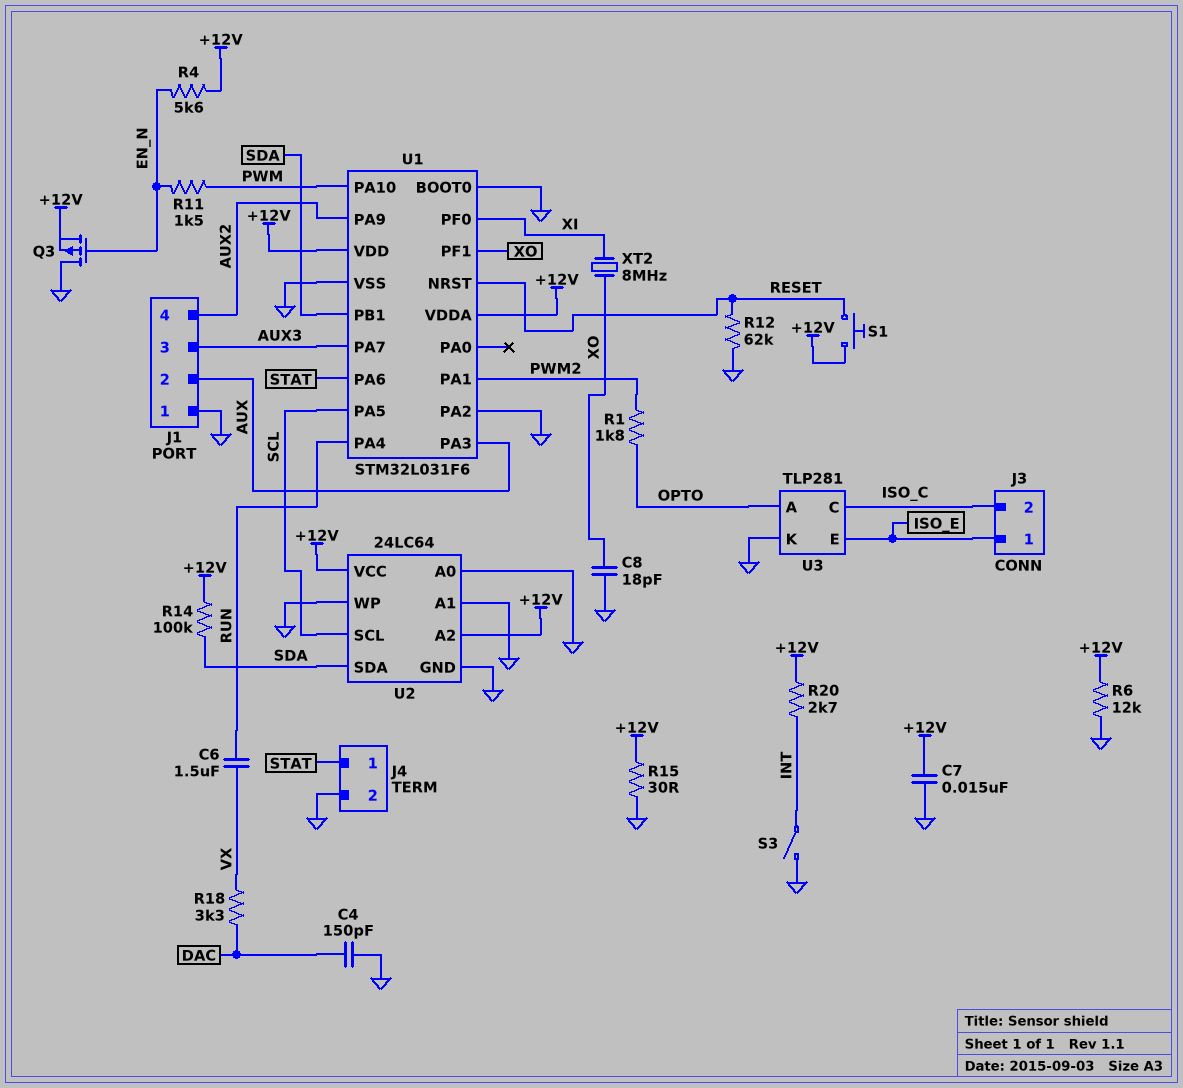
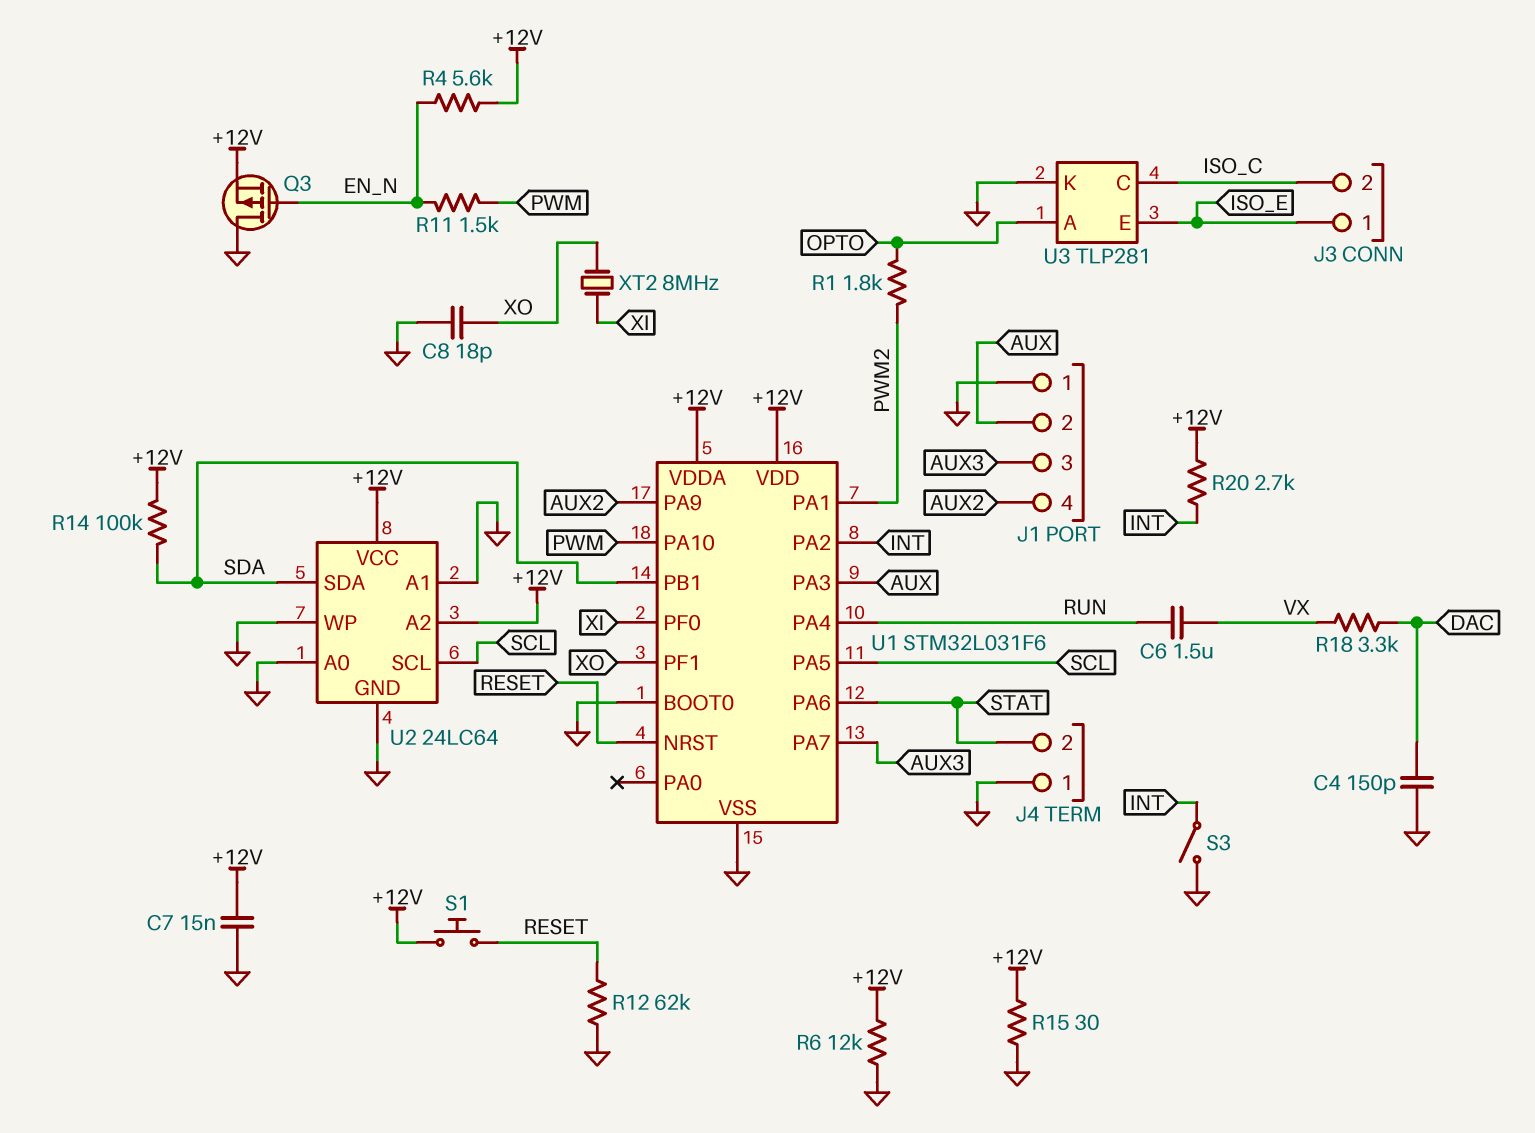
J4 pin 1: STAT -> GND
J4 pin 2: GND -> STAT
U1 pin PA2: GND -> INT

